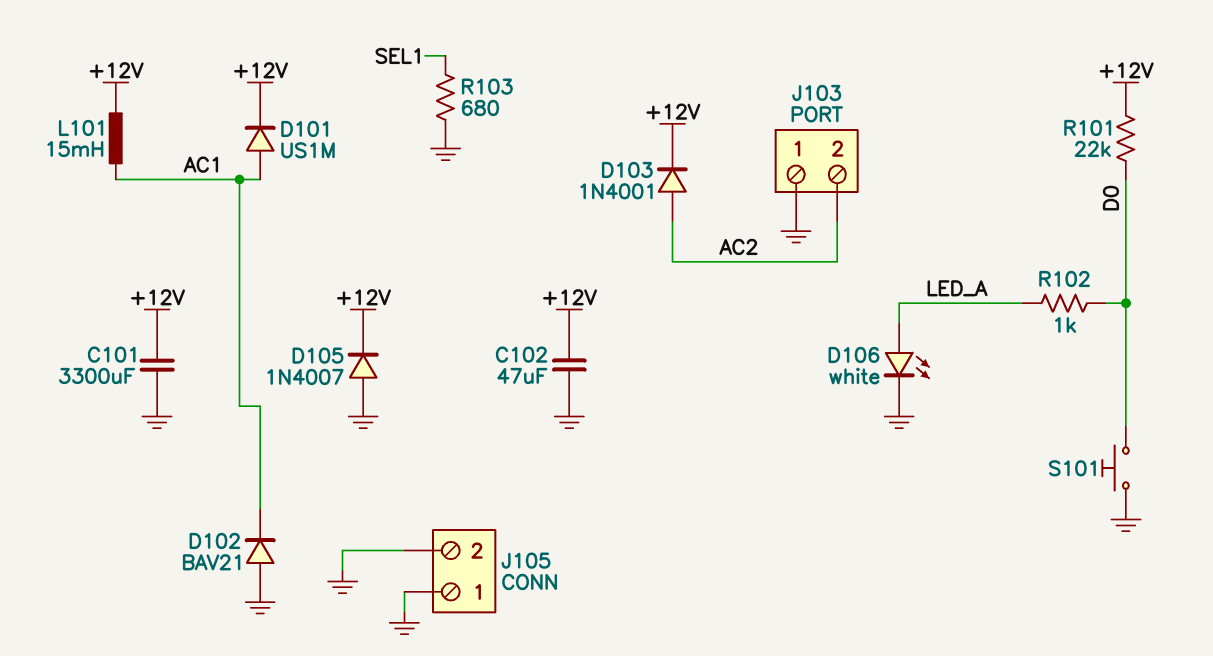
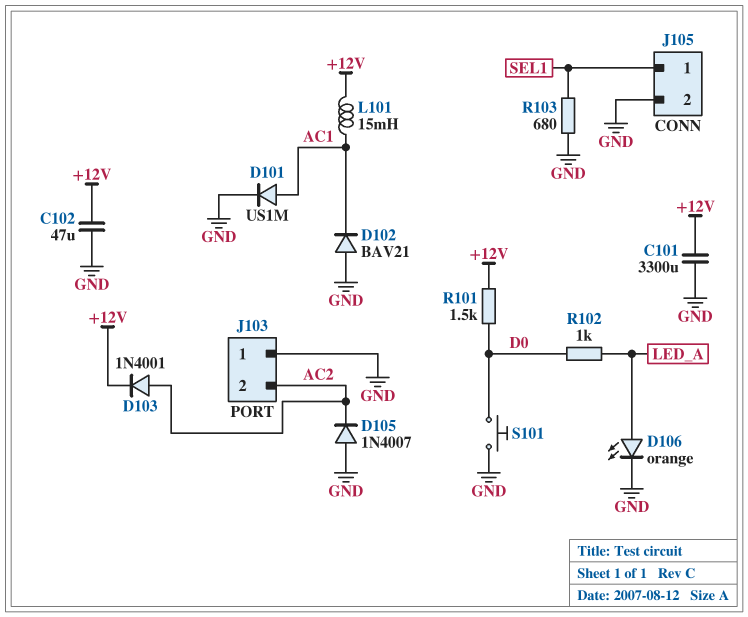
D101: diode US1M (A AC1, K +12V) -> diode US1M (A AC1, K GND)
D105: diode 1N4007 (A GND, K +12V) -> diode 1N4007 (A GND, K AC2)
D106: LED white (A LED_A, K GND) -> LED orange (A LED_A, K GND)
J105 pin 1: GND -> SEL1
R101: 22k (+12V, D0) -> 1.5k (+12V, D0)

